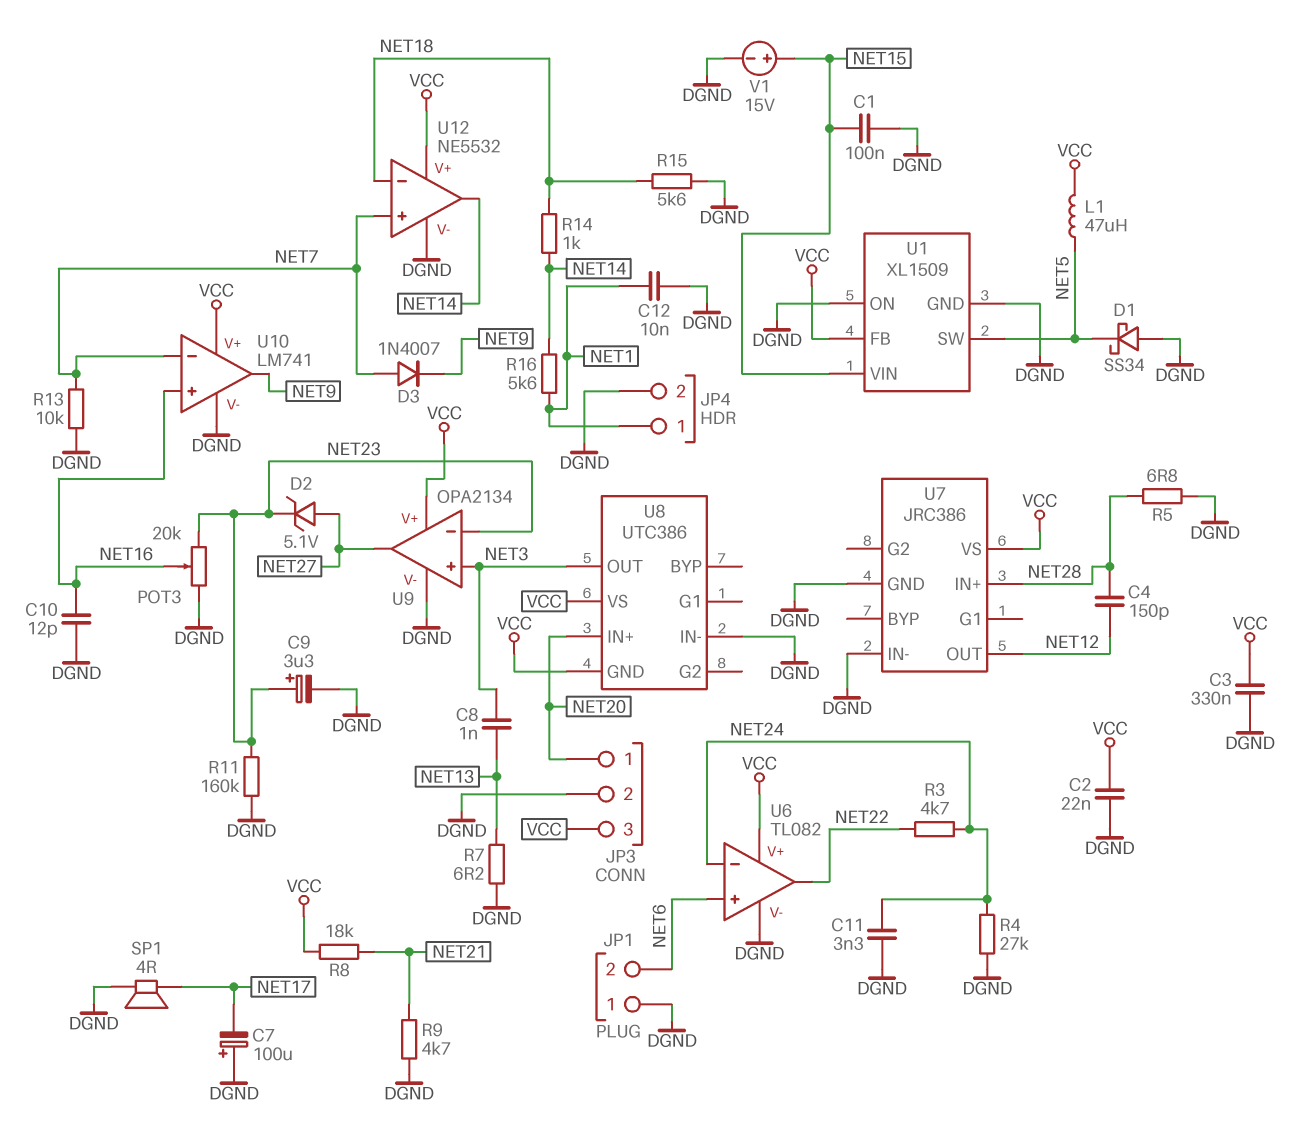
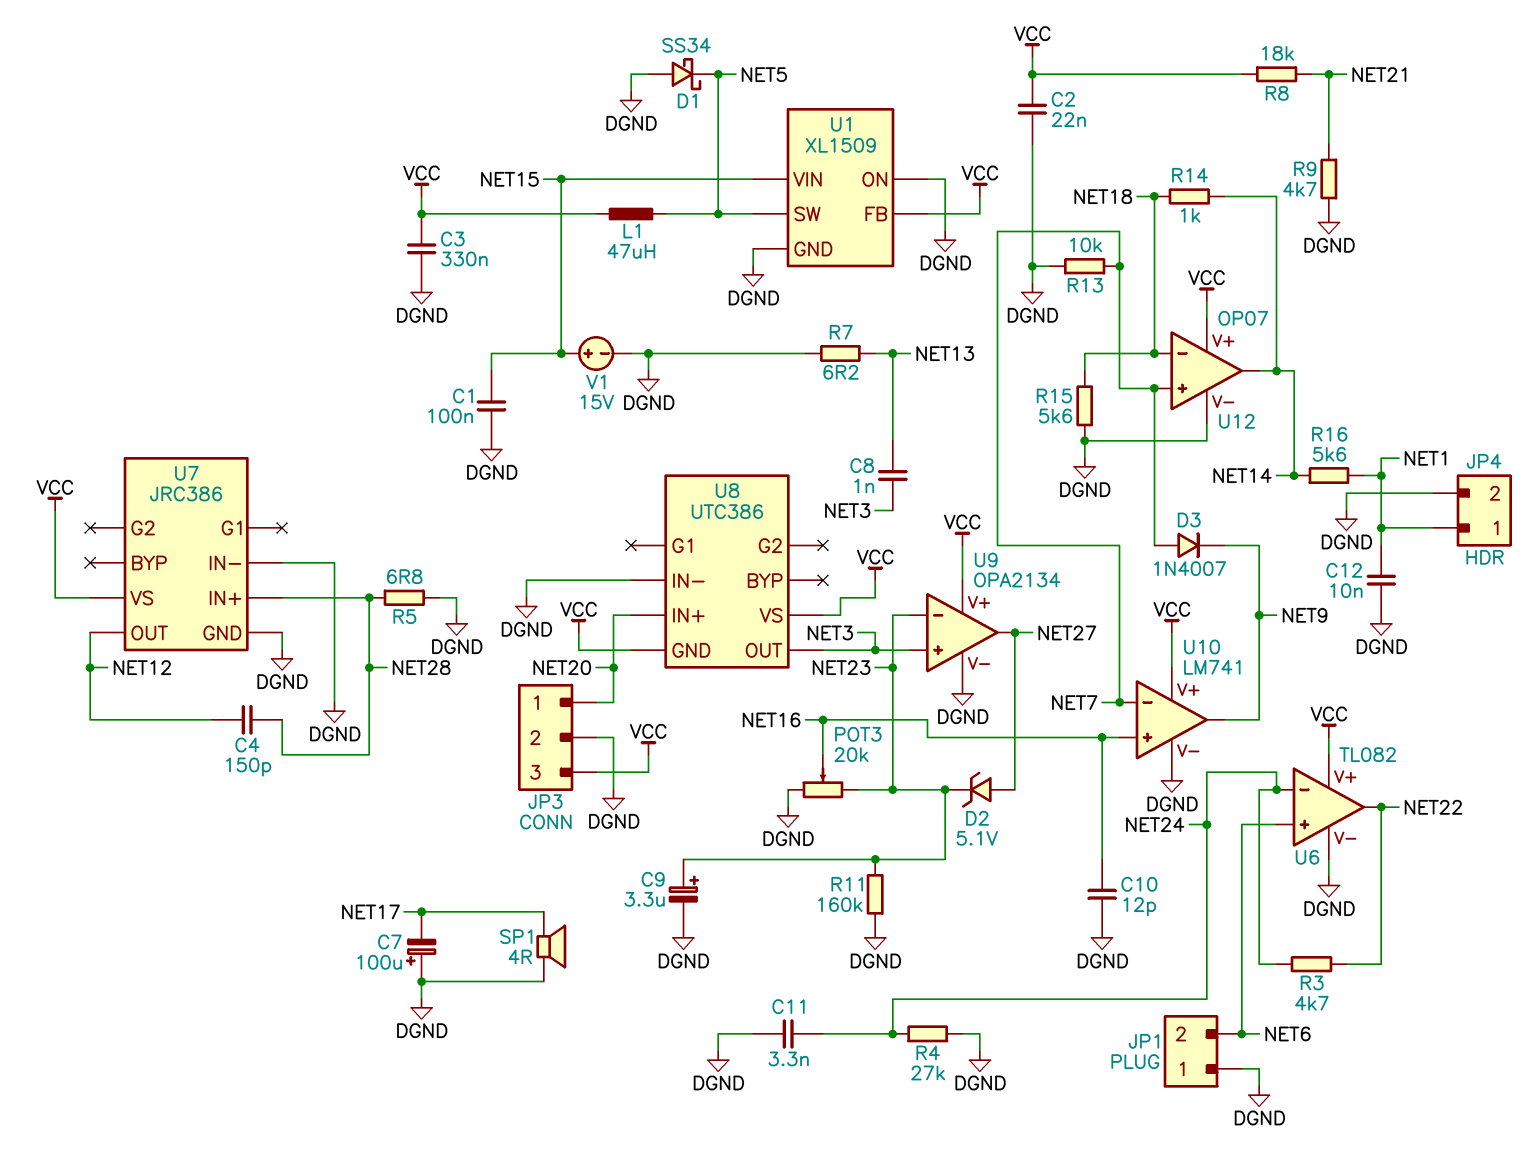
U12: NE5532 -> OP07

